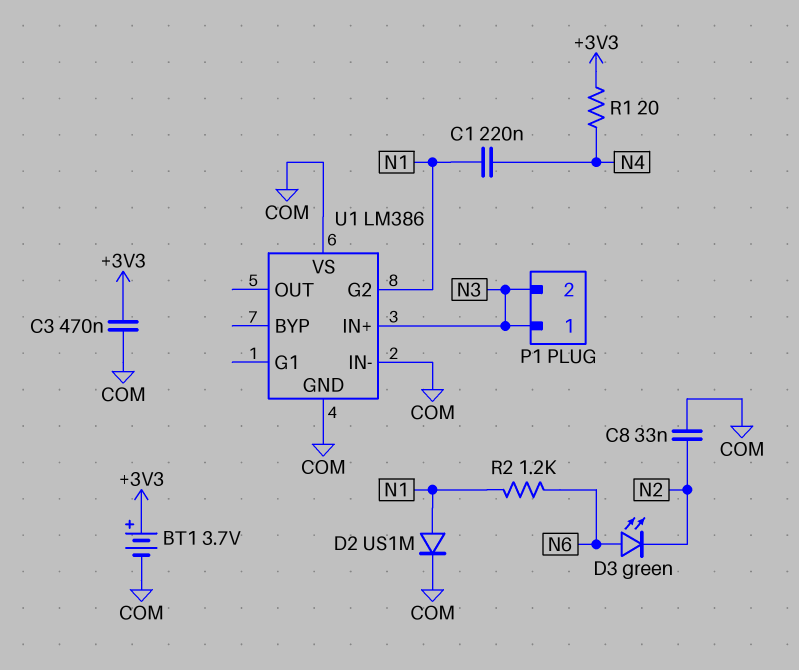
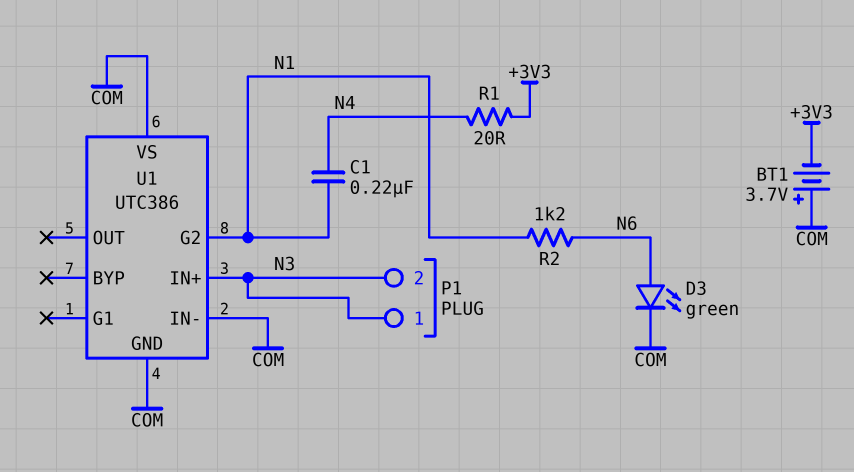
BT1: 3.7V (plus +3V3, minus COM) -> 3.7V (plus COM, minus +3V3)
C3: 470nF (+3V3, COM) -> none
C8: 33nF (COM, N2) -> none
D2: diode US1M (A N1, K COM) -> none
D3: LED green (A N6, K N2) -> LED green (A N6, K COM)
U1: LM386 -> UTC386

